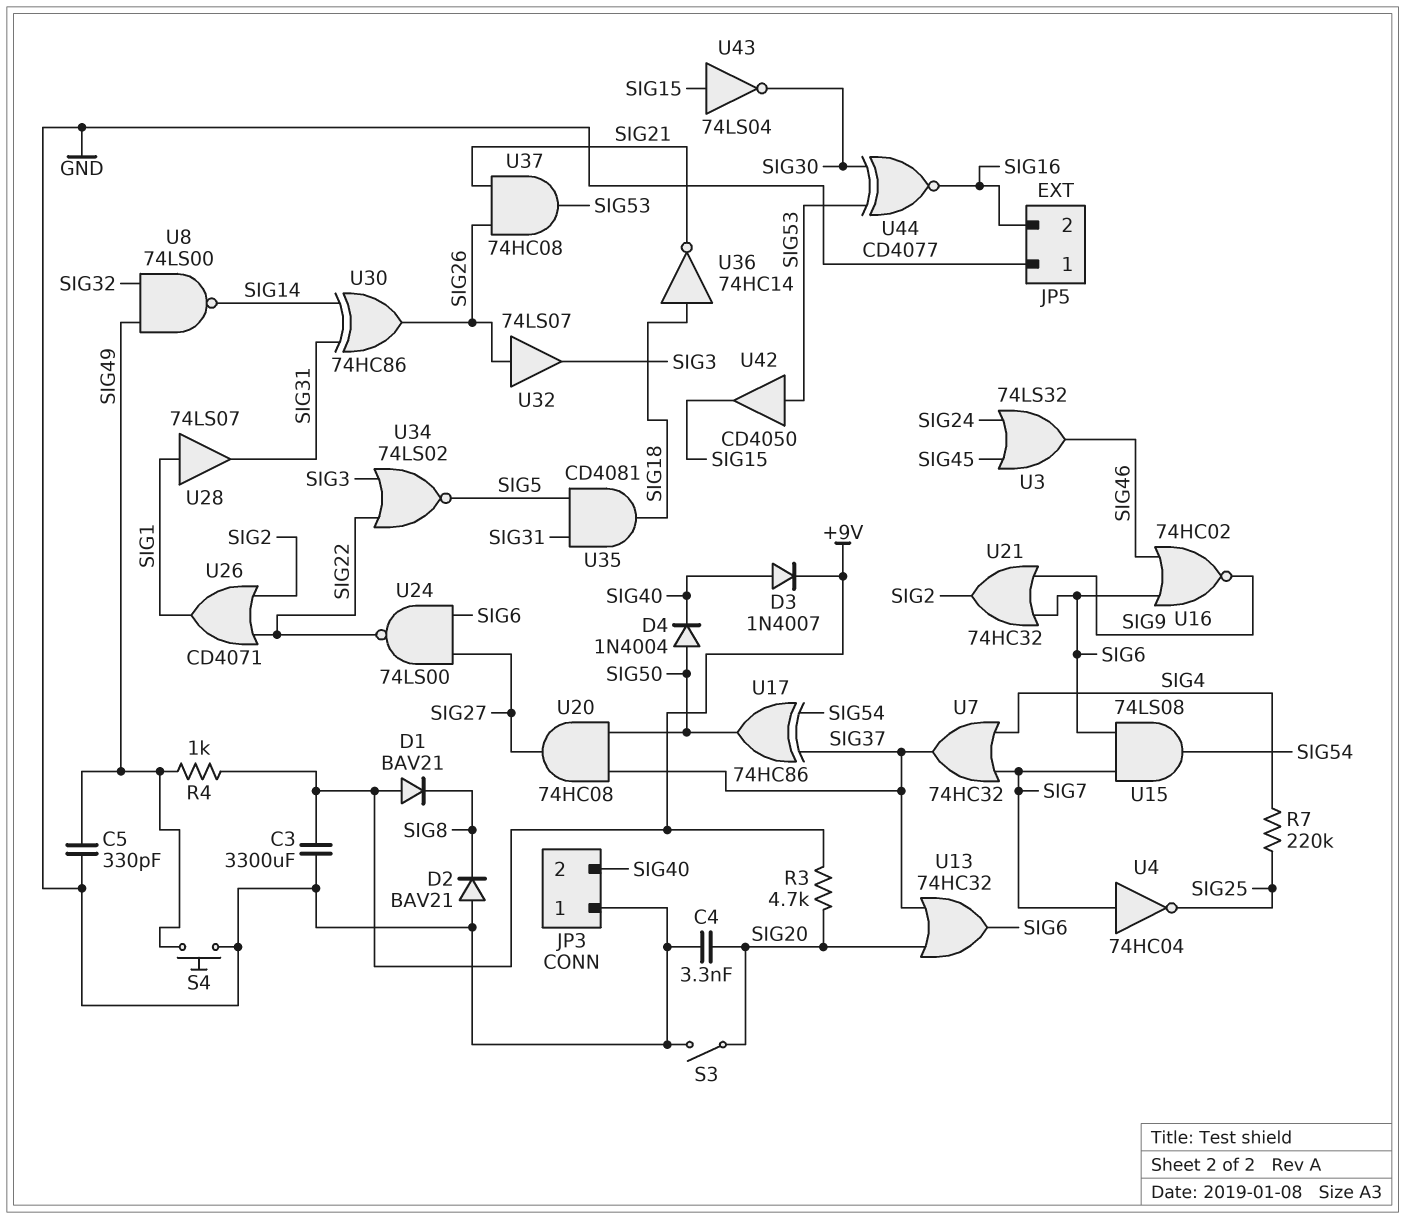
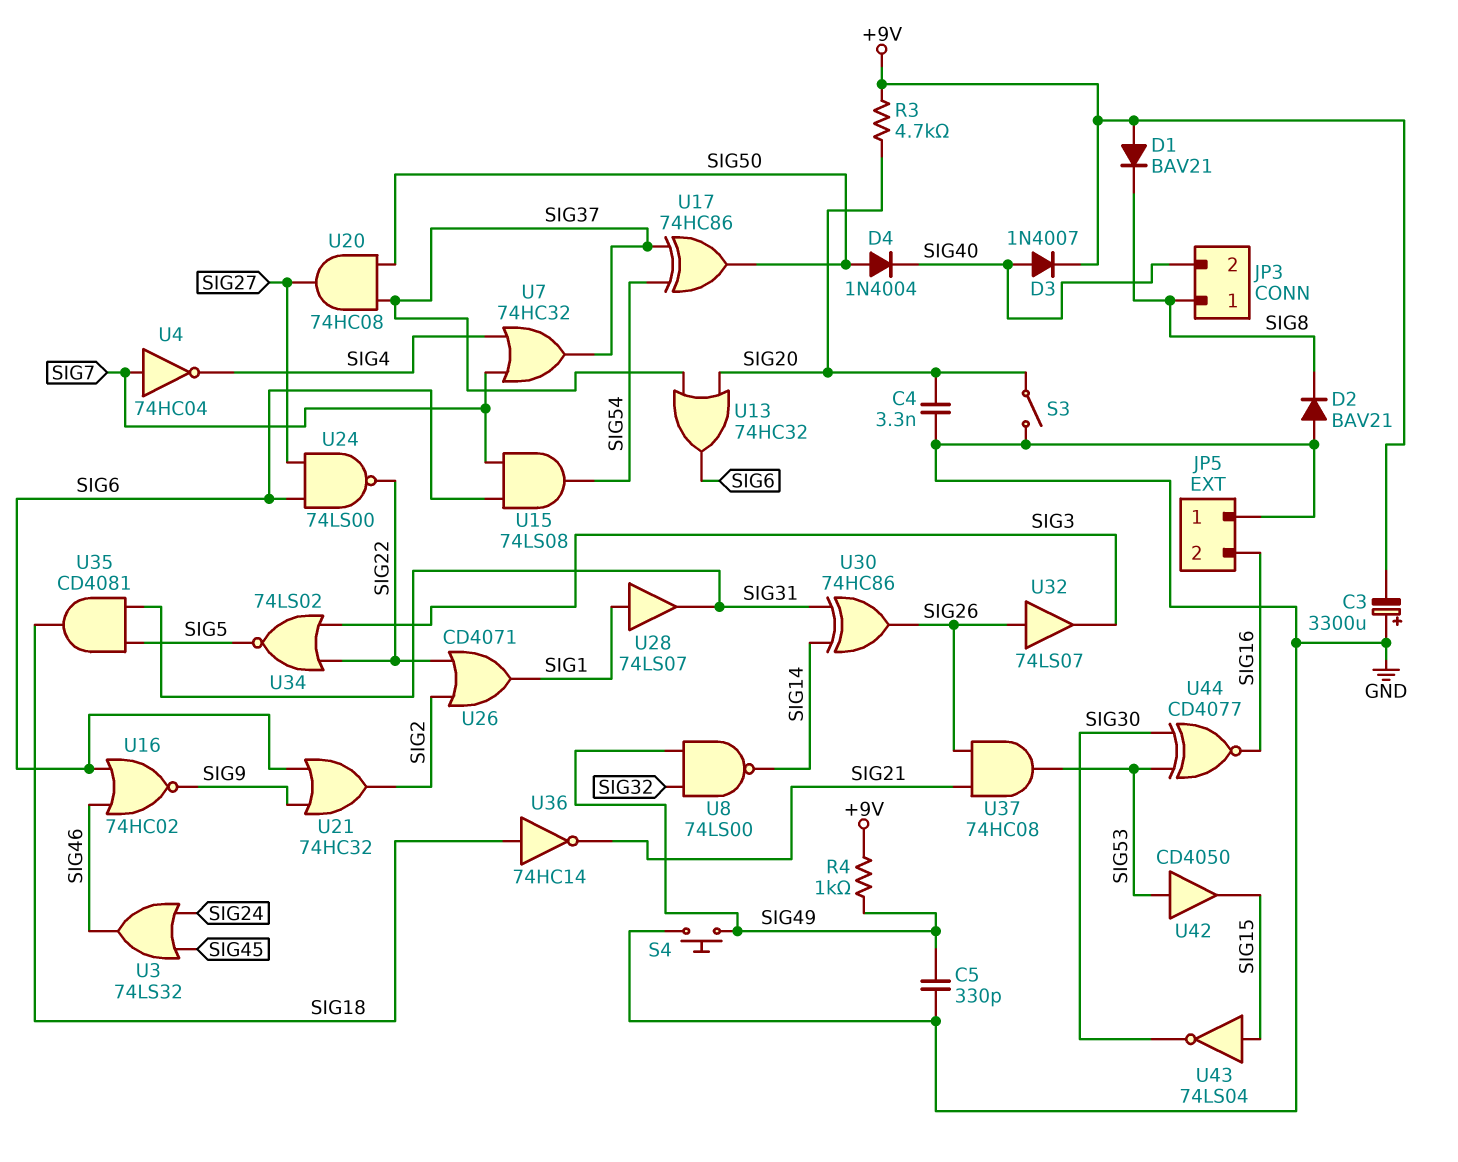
C3: 3300uF (+9V, GND) -> 3300uF (plus GND, minus +9V)
JP3 pin 1: GND -> SIG8
R7: 220k (SIG4, SIG25) -> none
U4: NOT 74HC04 (in SIG7, out SIG25) -> NOT 74HC04 (in SIG7, out SIG4)

